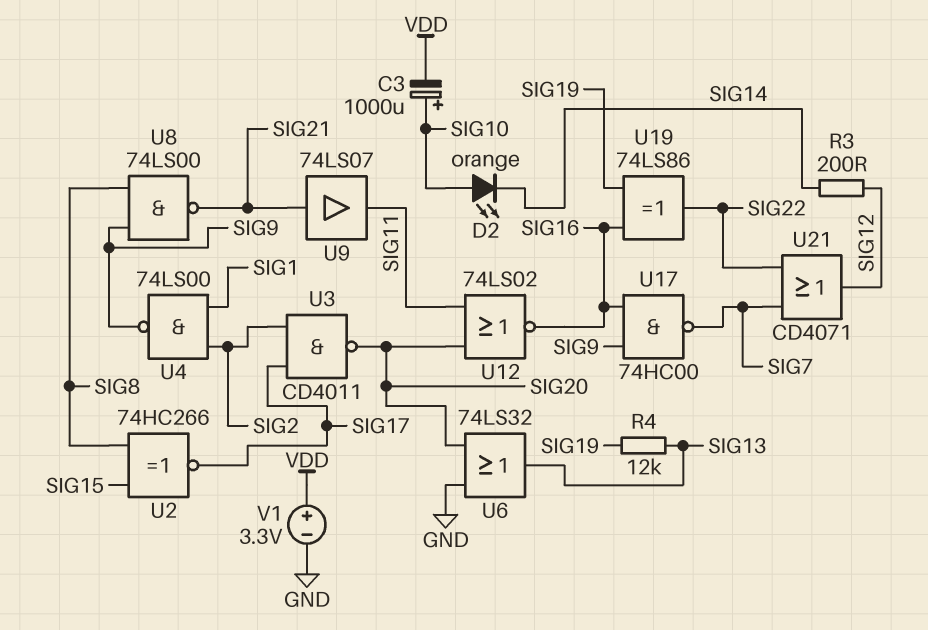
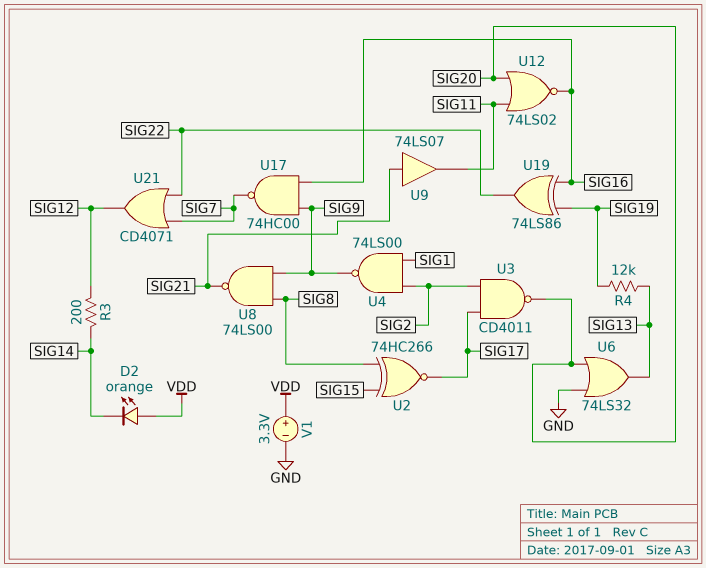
C3: 1000uF (plus SIG10, minus VDD) -> none
D2: LED orange (A SIG10, K SIG14) -> LED orange (A VDD, K SIG14)

